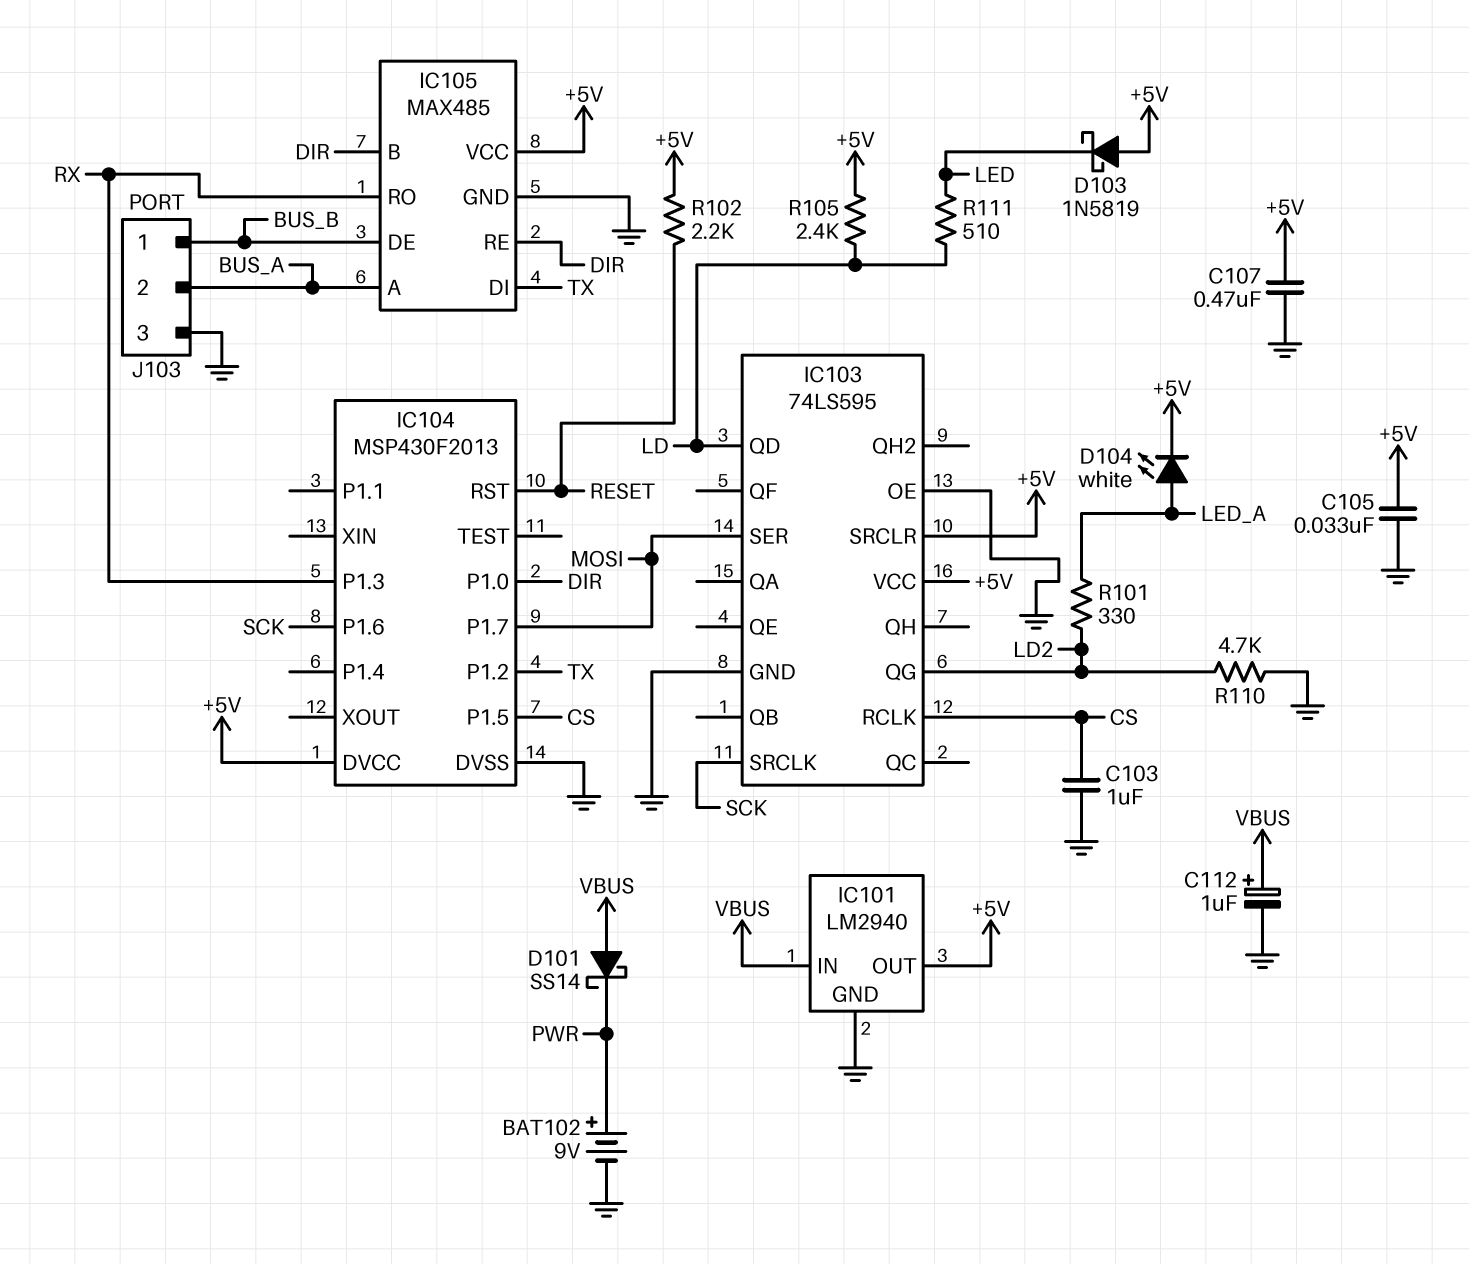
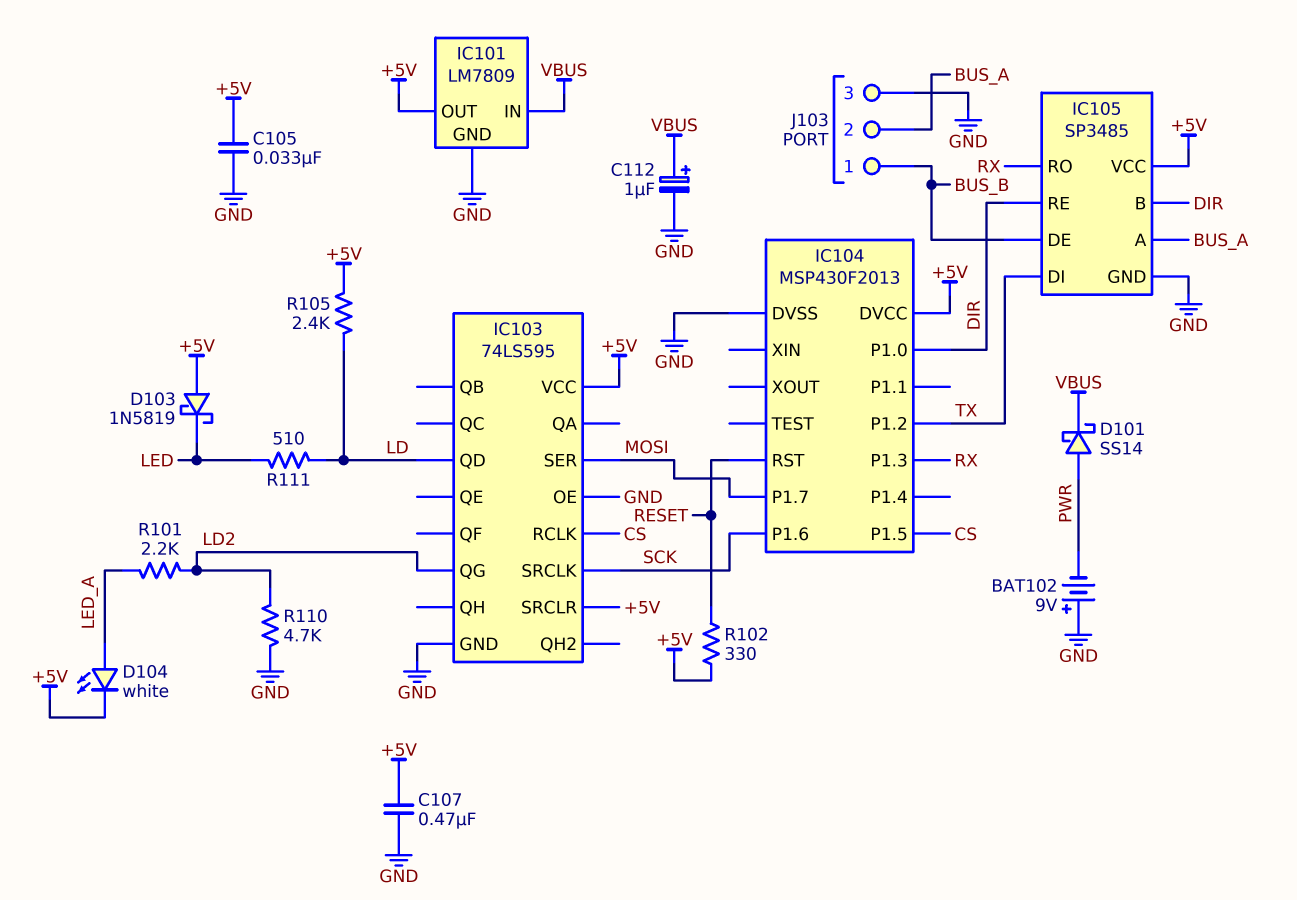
BAT102: 9V (plus PWR, minus GND) -> 9V (plus GND, minus PWR)
C103: 1uF (CS, GND) -> none
D101: schottky SS14 (A VBUS, K PWR) -> schottky SS14 (A PWR, K VBUS)
IC101: LM2940 -> LM7809
IC105: MAX485 -> SP3485
R101: 330 (LD2, LED_A) -> 2.2k (LD2, LED_A)
R102: 2.2k (+5V, RESET) -> 330 (+5V, RESET)

